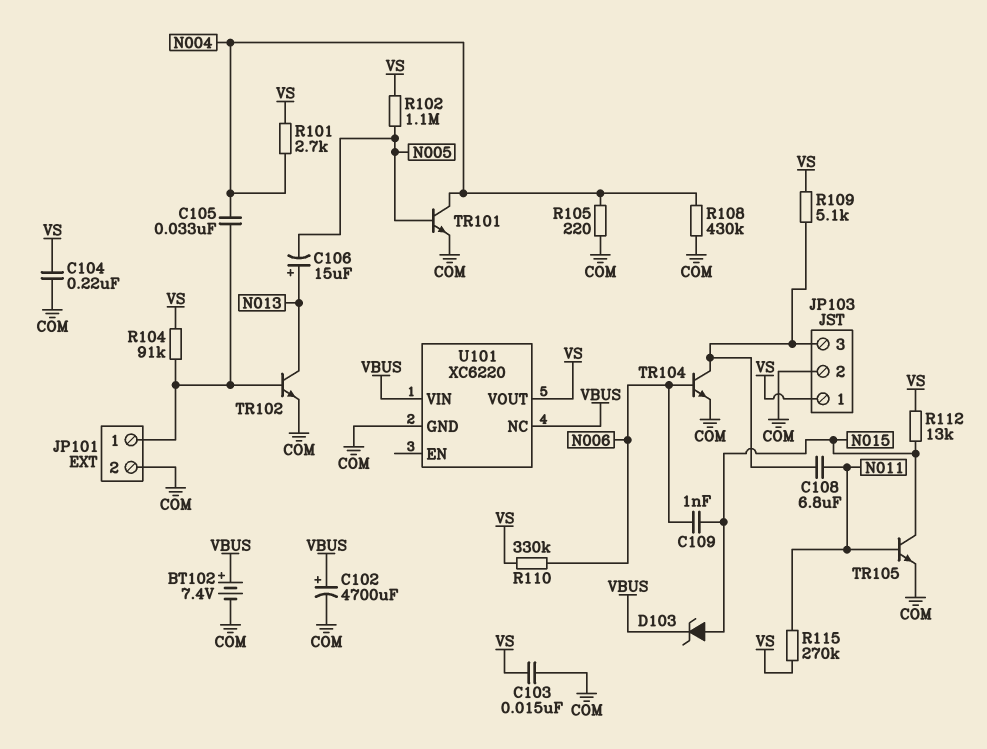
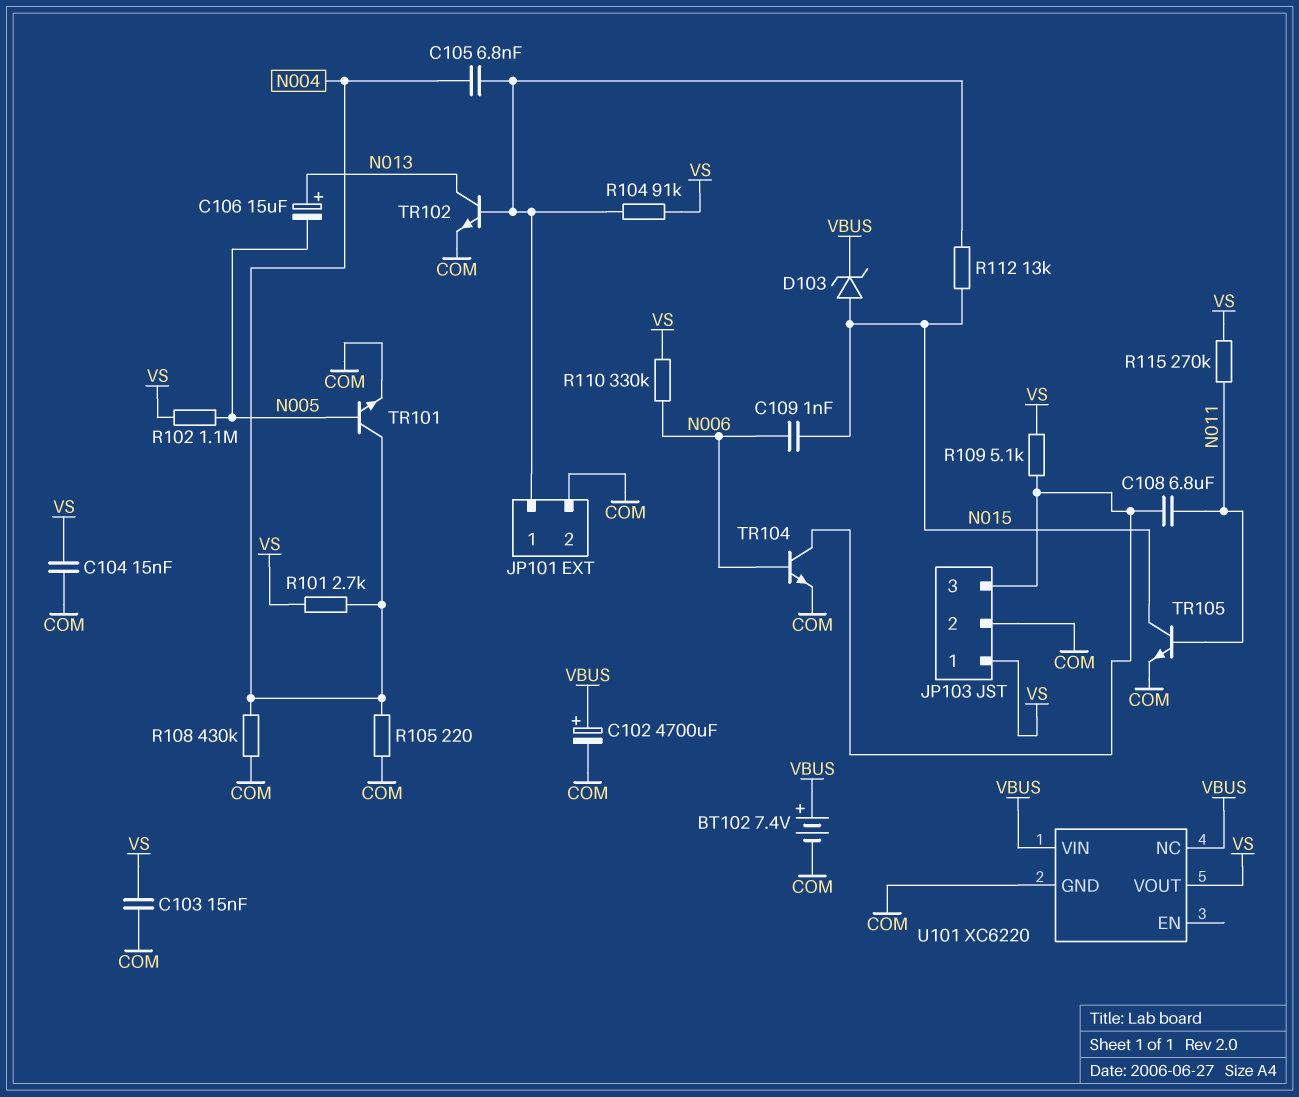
C104: 220nF (COM, VS) -> 15nF (COM, VS)
C105: 33nF (JP101/1, N004) -> 6.8nF (JP101/1, N004)
R112: 13k (N015, VS) -> 13k (JP101/1, N015)

